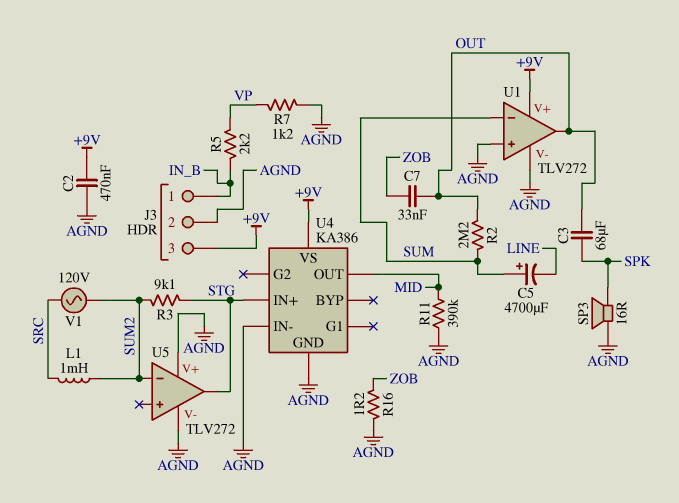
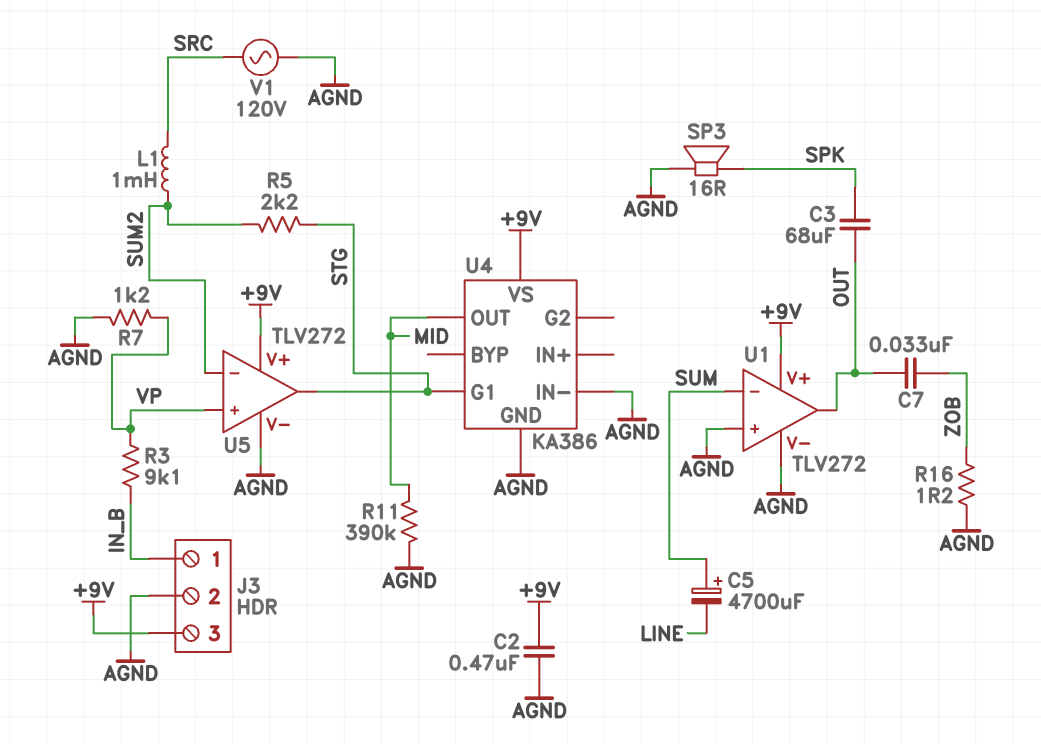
R2: 2.2M (OUT, SUM) -> none
R3: 9.1k (STG, SUM2) -> 9.1k (IN_B, VP)
R5: 2.2k (IN_B, VP) -> 2.2k (STG, SUM2)
U4 pin G1: none -> STG
U4 pin IN+: STG -> none
U5 pin V+: AGND -> +9V
U5 pin in+: none -> VP
V1: AC 120V (SRC, SUM2) -> AC 120V (AGND, SRC)

